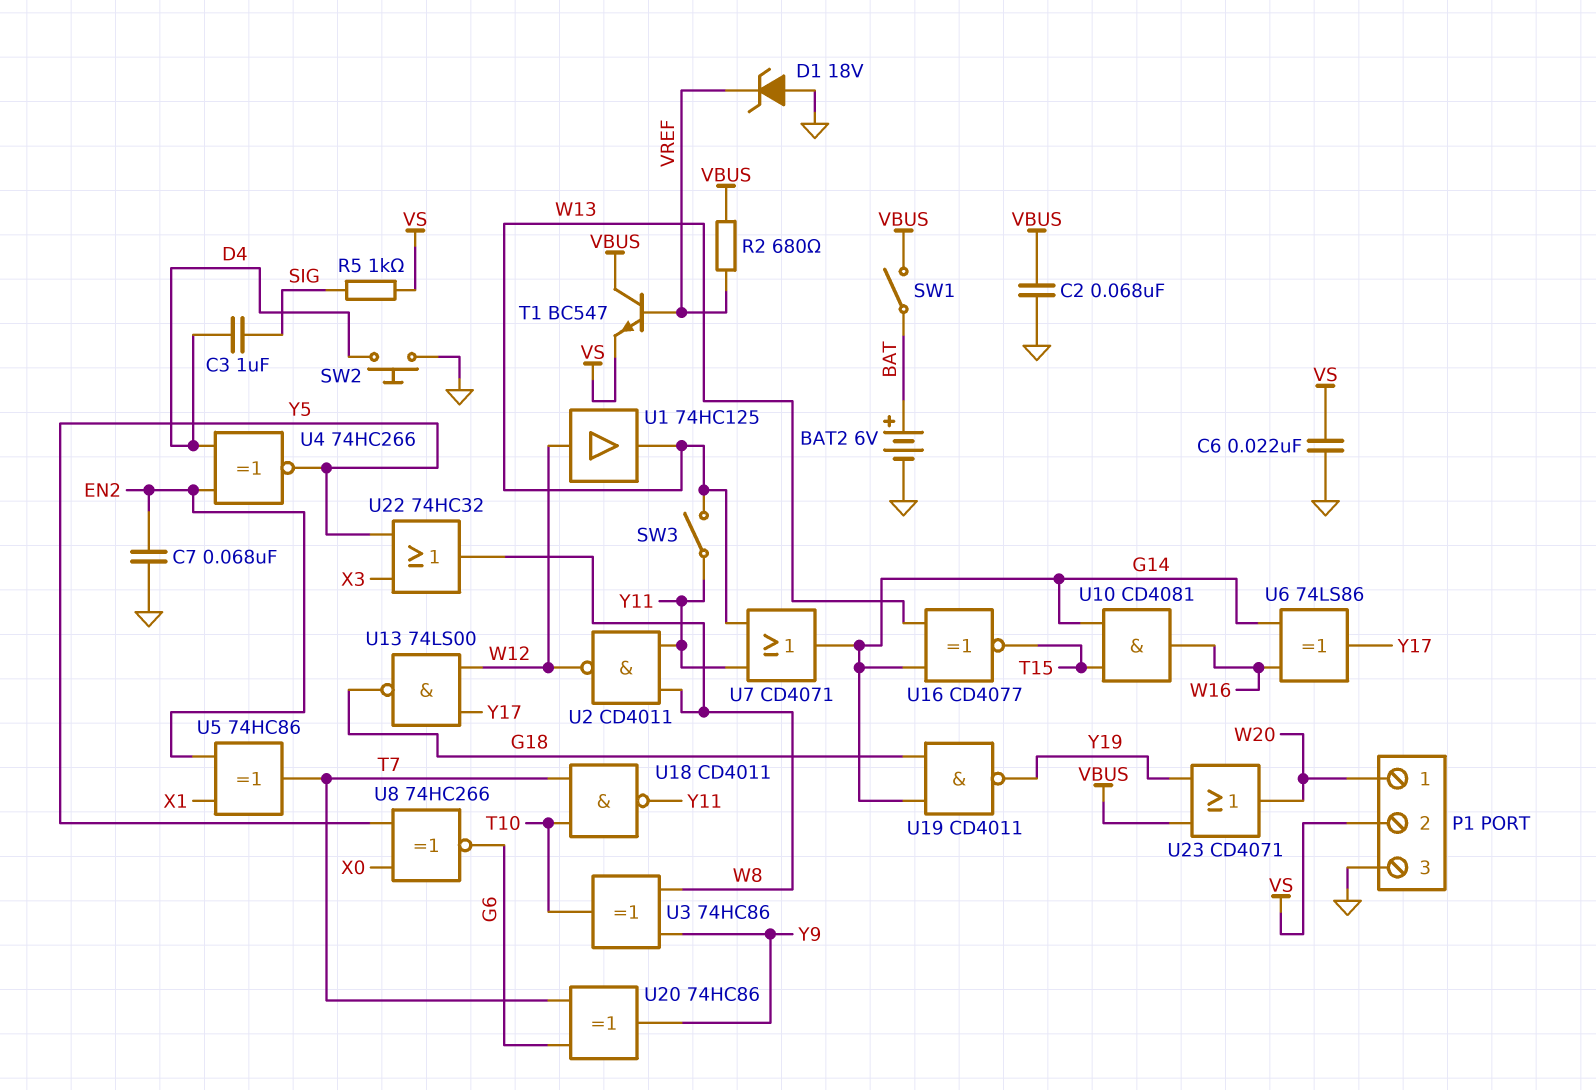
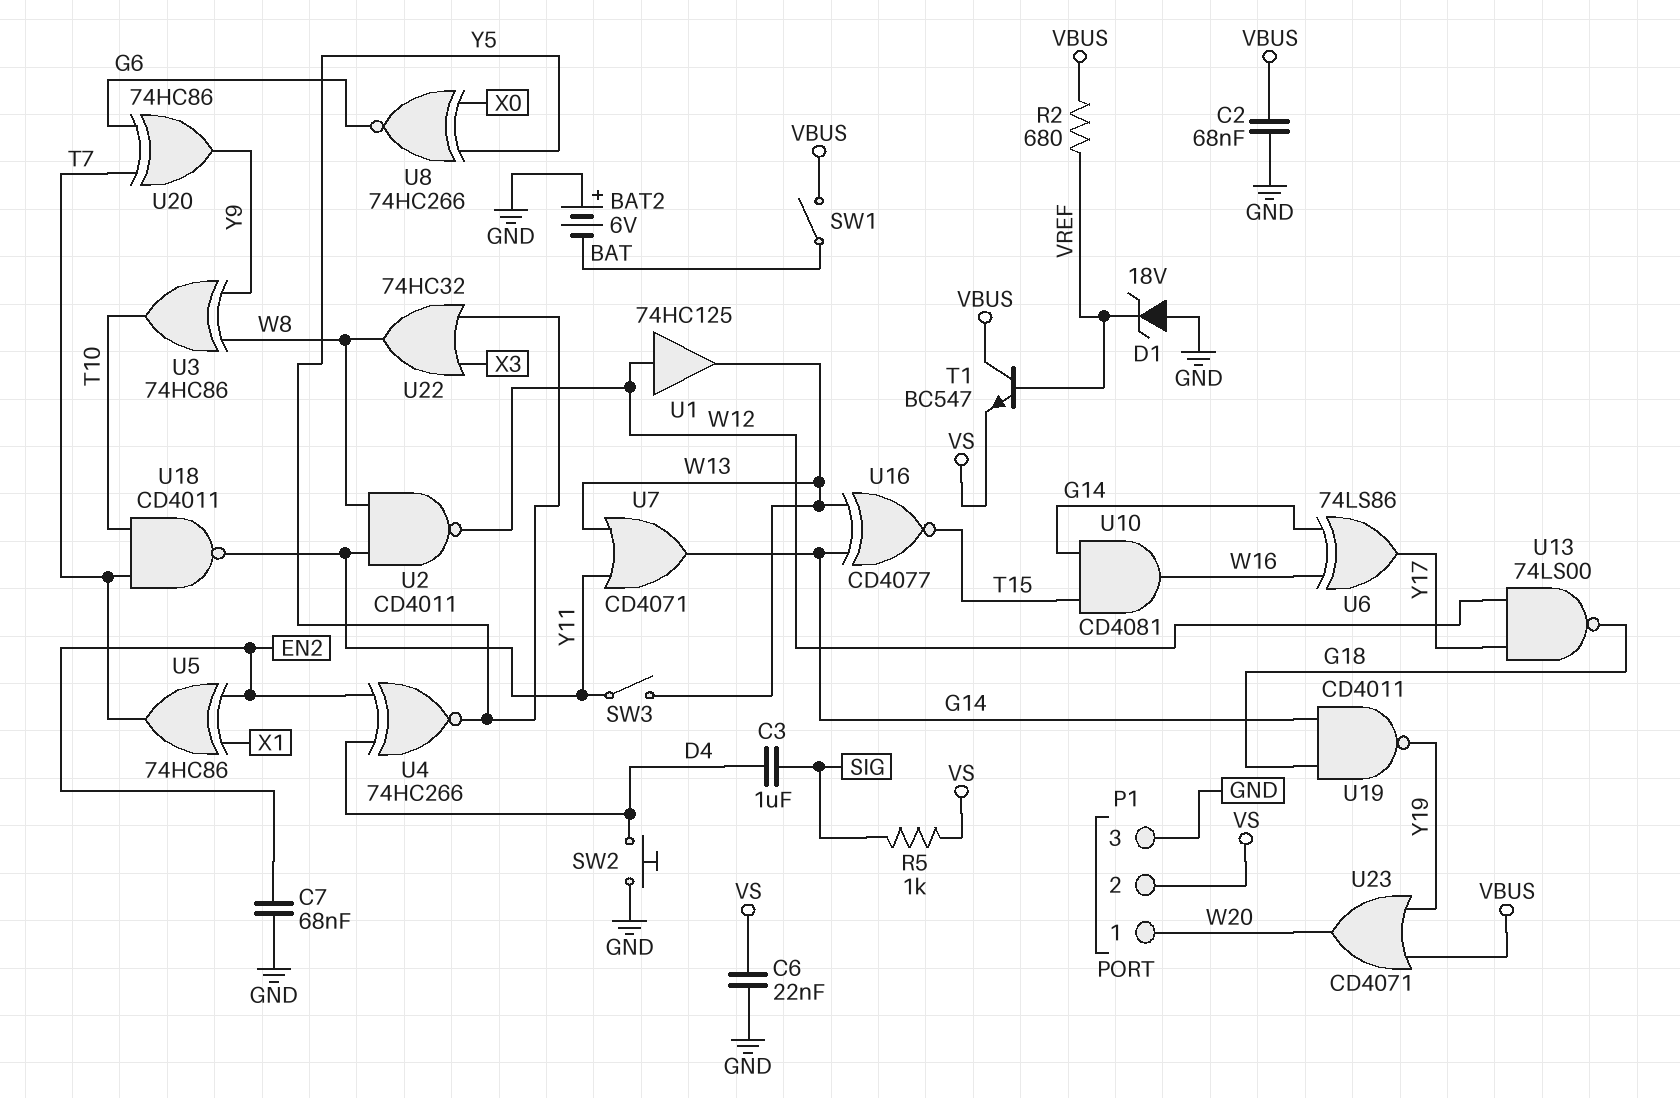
BAT2: 6V (plus BAT, minus GND) -> 6V (plus GND, minus BAT)

